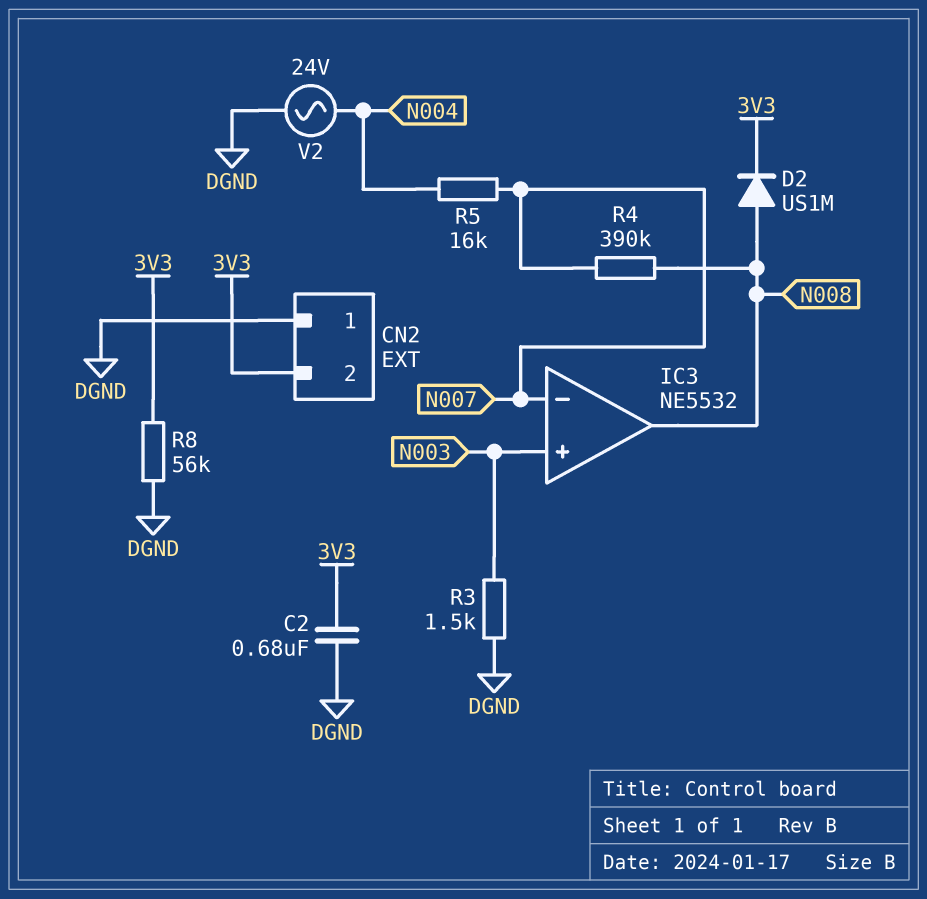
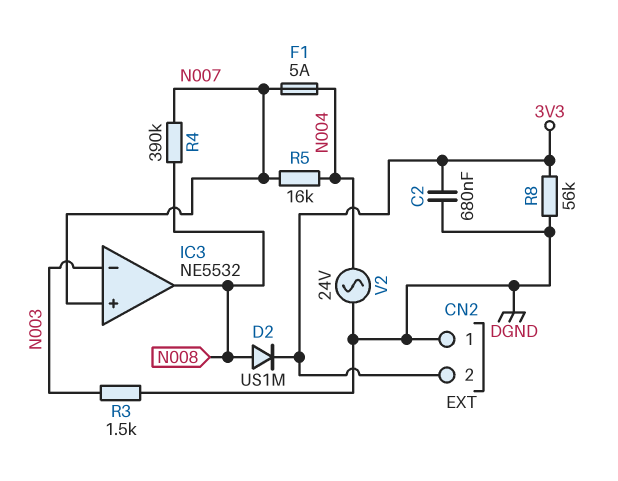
F1: none -> 5A (N004, N007)
IC3 pin in+: N003 -> N007
IC3 pin in-: N007 -> N003

